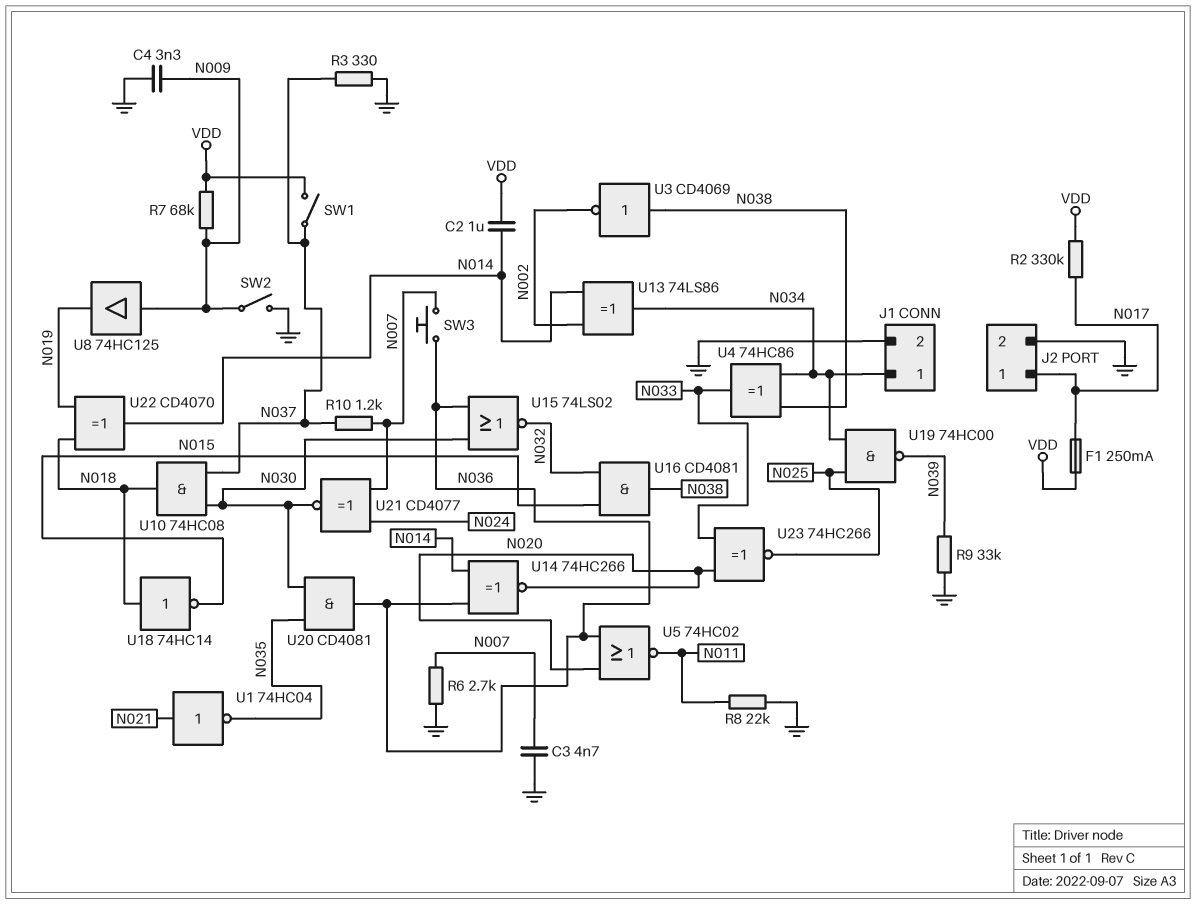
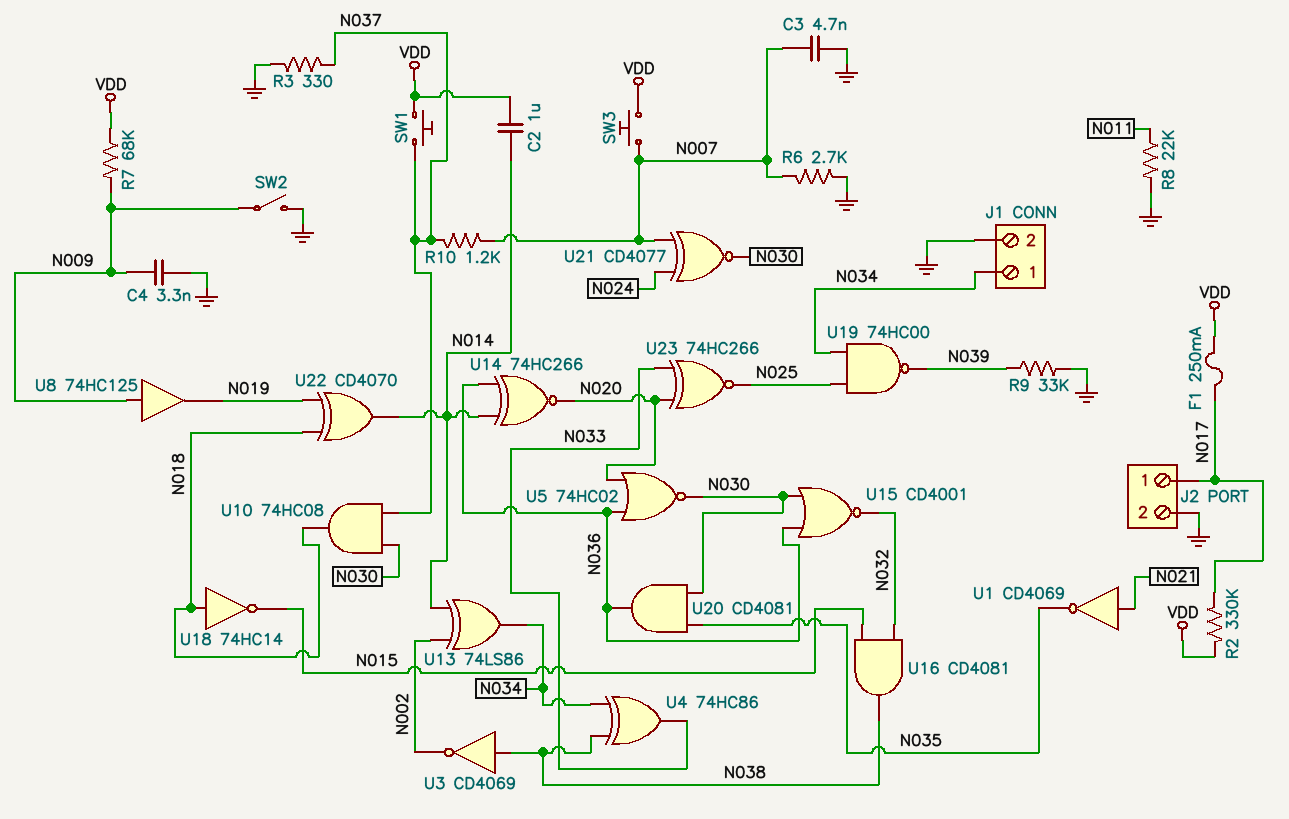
SW1: switch (N037, VDD) -> button (N037, VDD)
SW3: button (N007, N036) -> button (N007, VDD)
U1: NOT 74HC04 (in N021, out N035) -> NOT CD4069 (in N021, out N035)
U5: NOR 74HC02 (in N020, in N036, out N011) -> NOR 74HC02 (in N020, in N036, out N030)
U15: NOR 74LS02 (in N030, in N036, out N032) -> NOR CD4001 (in N030, in N036, out N032)

